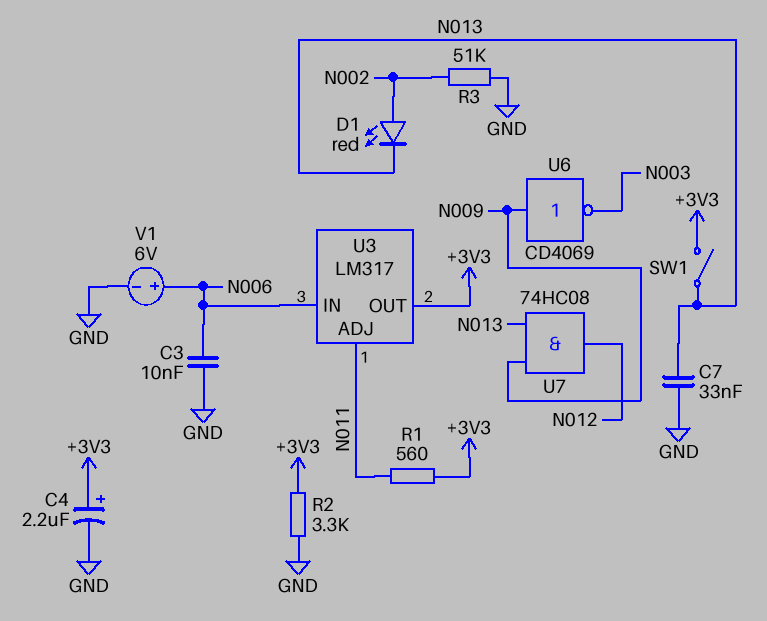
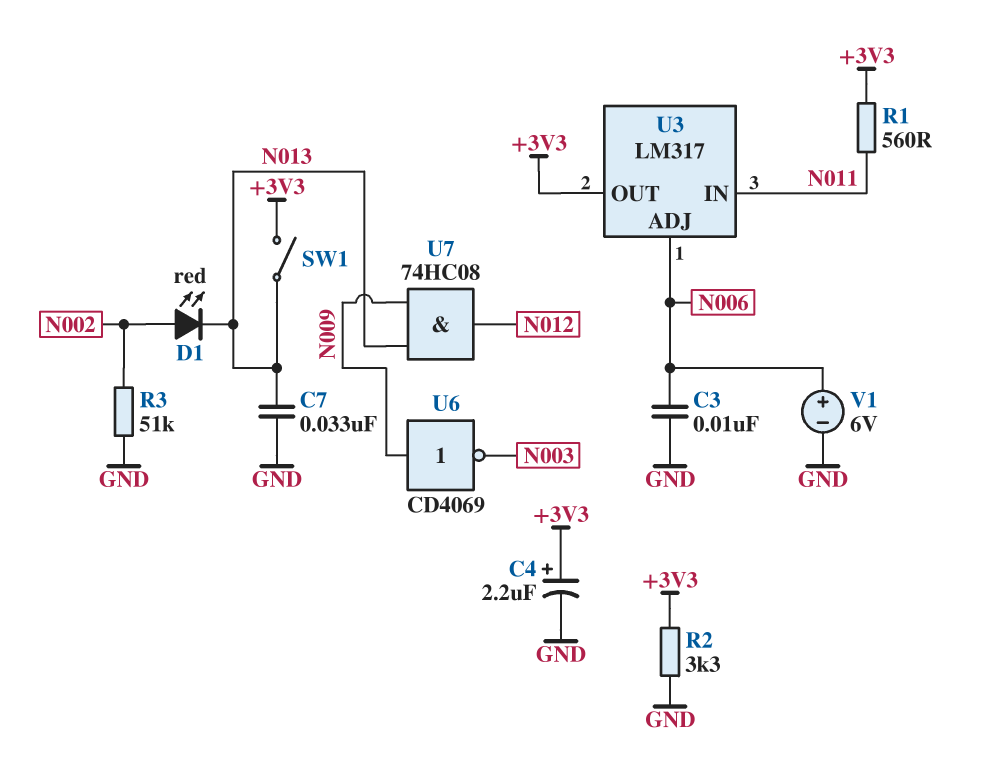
U3 pin ADJ: N011 -> N006
U3 pin IN: N006 -> N011

